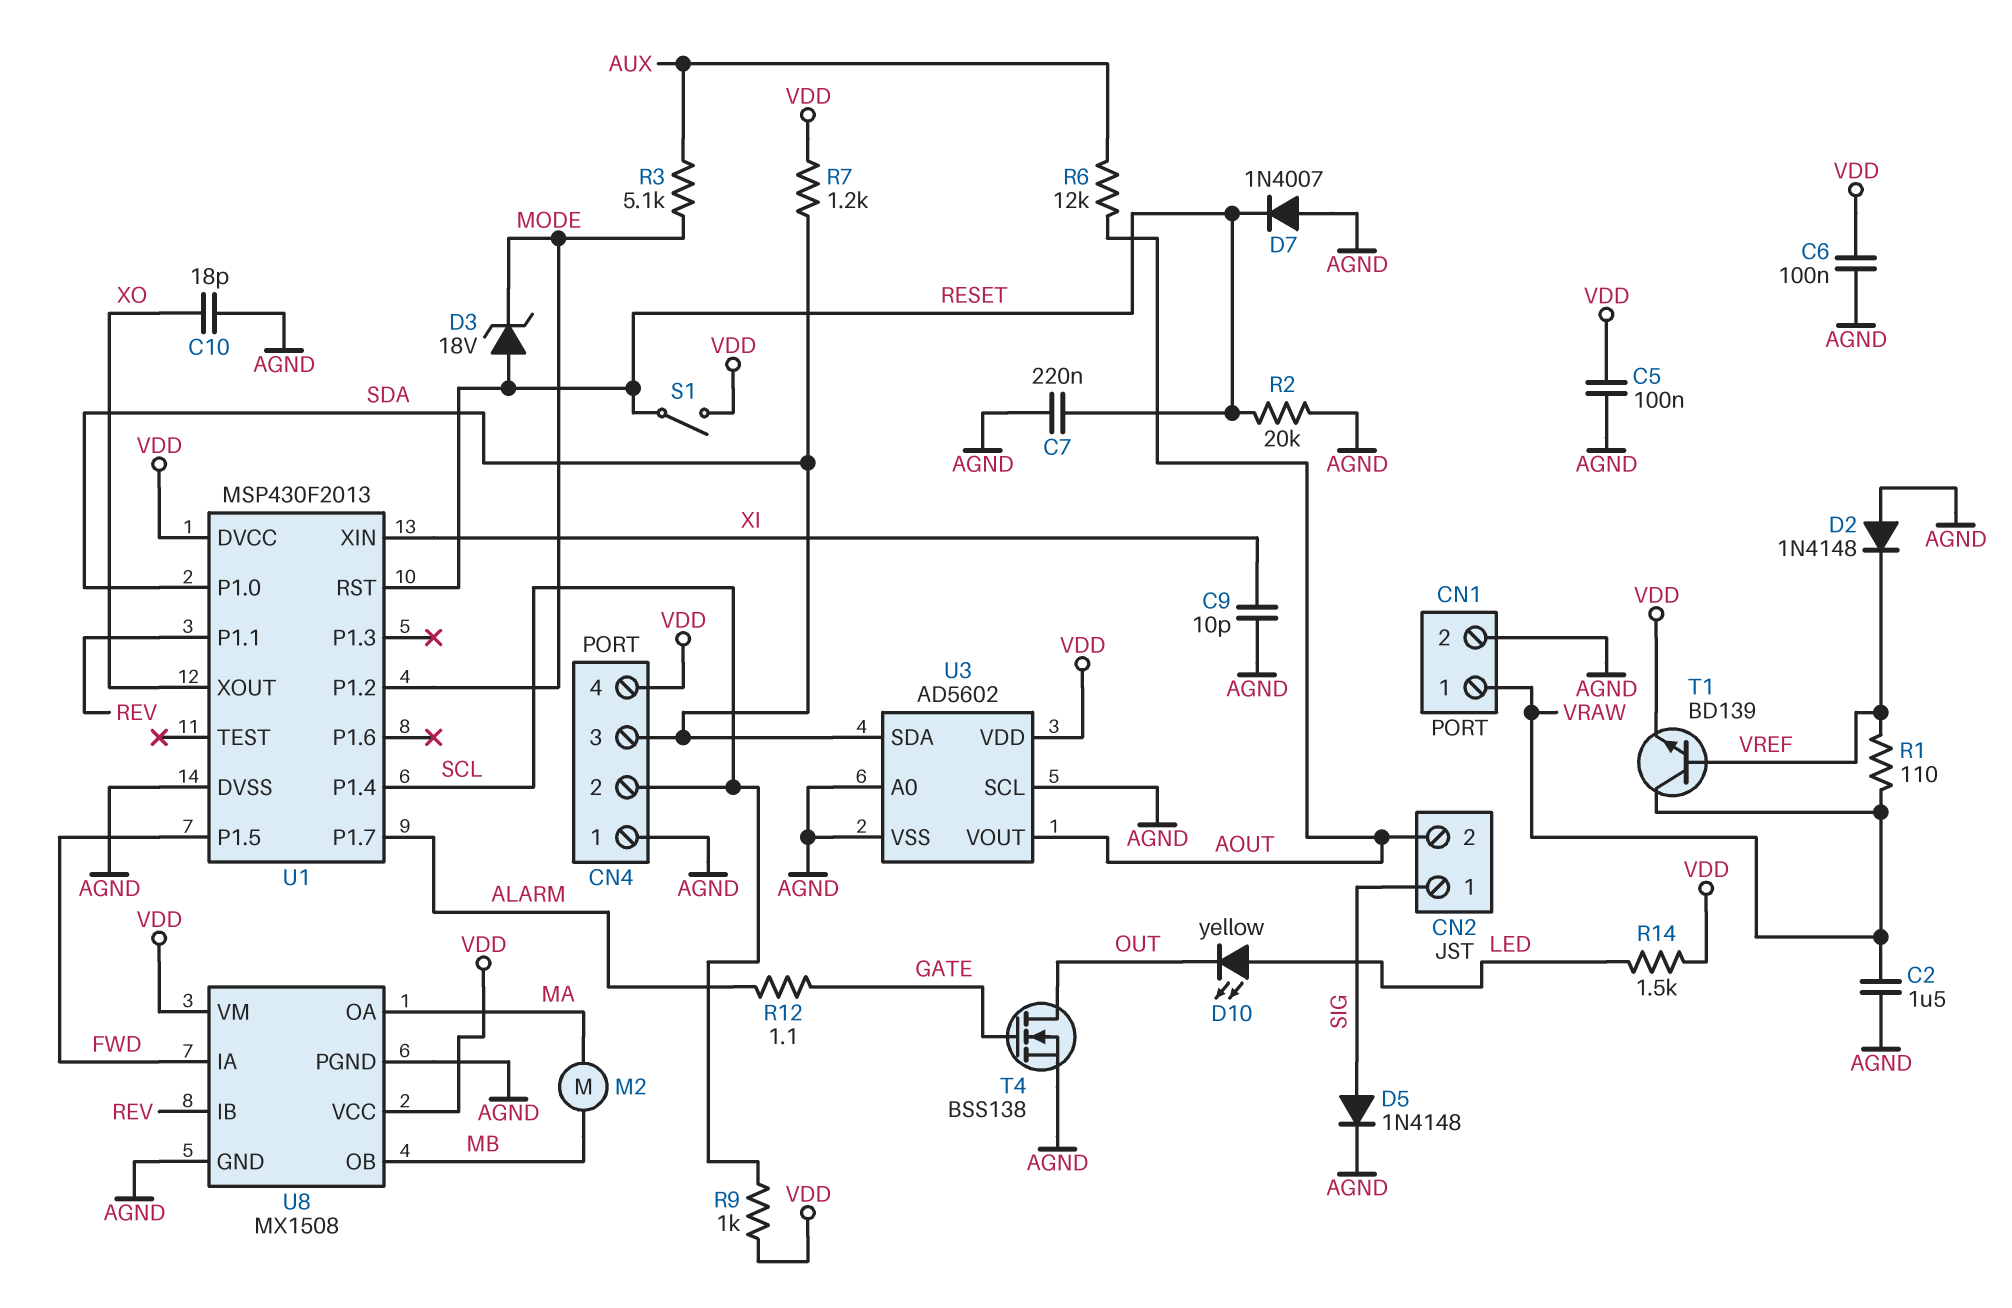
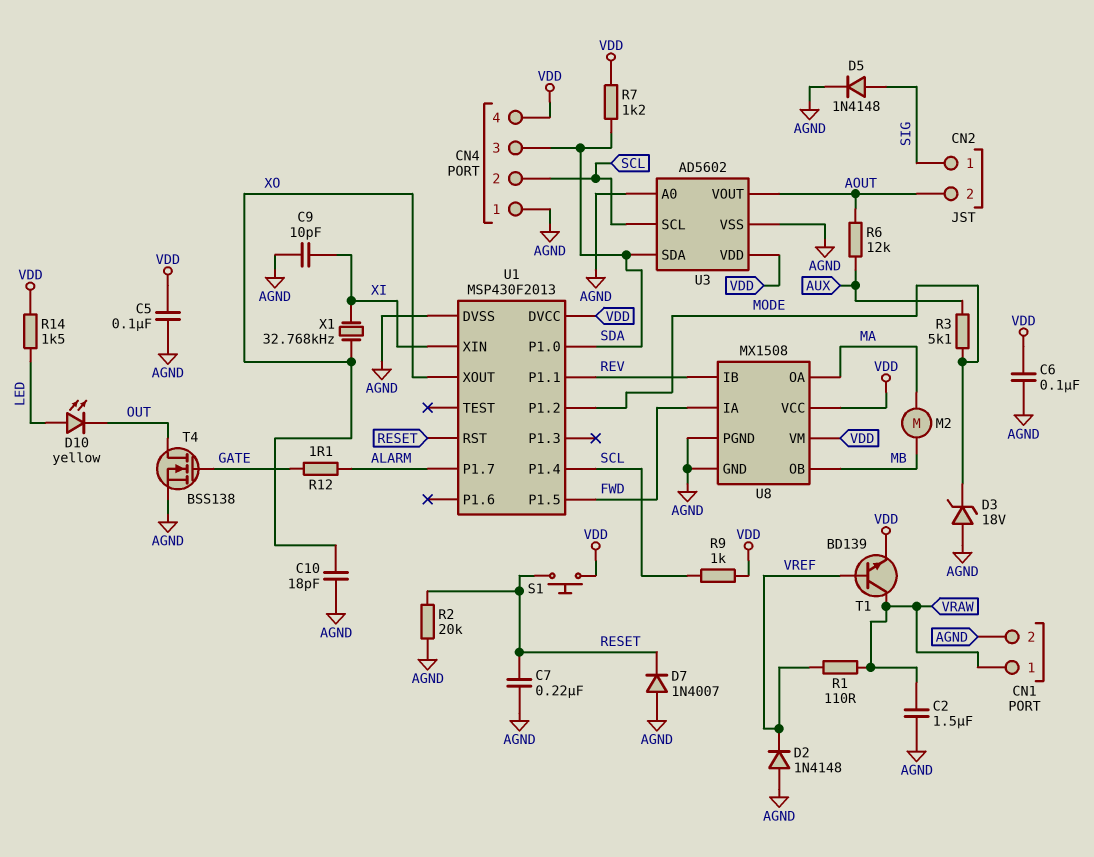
D3: zener 18V (A RESET, K MODE) -> zener 18V (A AGND, K MODE)
S1: switch (RESET, VDD) -> button (RESET, VDD)
U3 pin SCL: AGND -> SCL
X1: none -> 32.768kHz (XI, XO)

